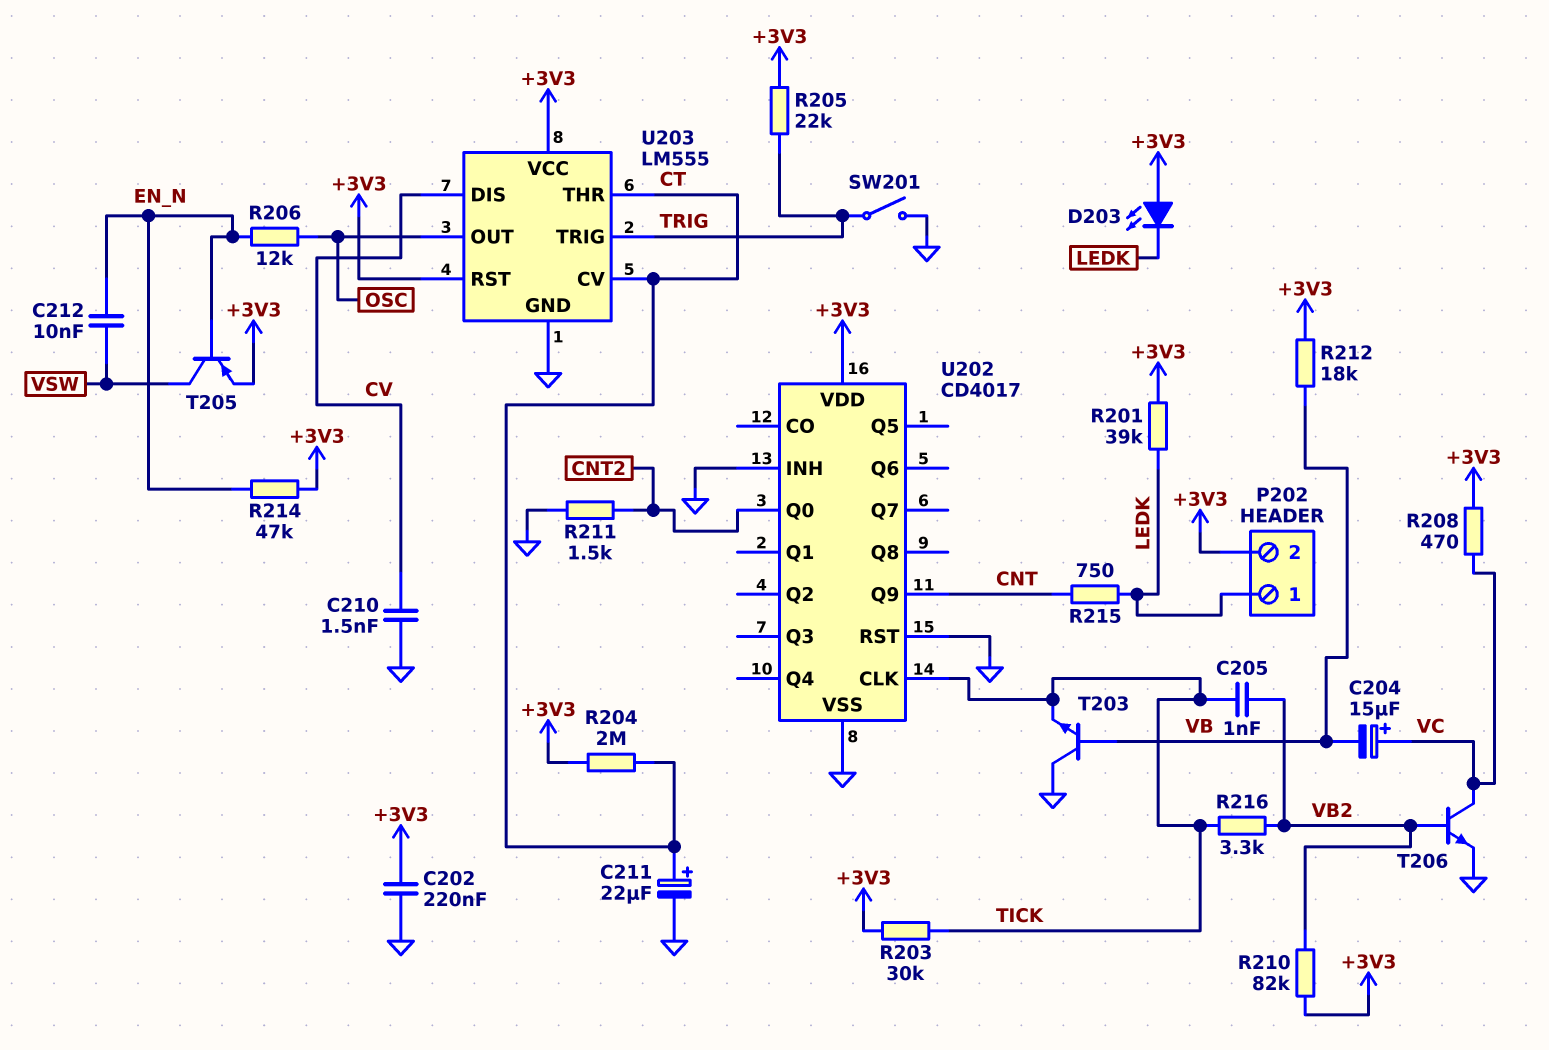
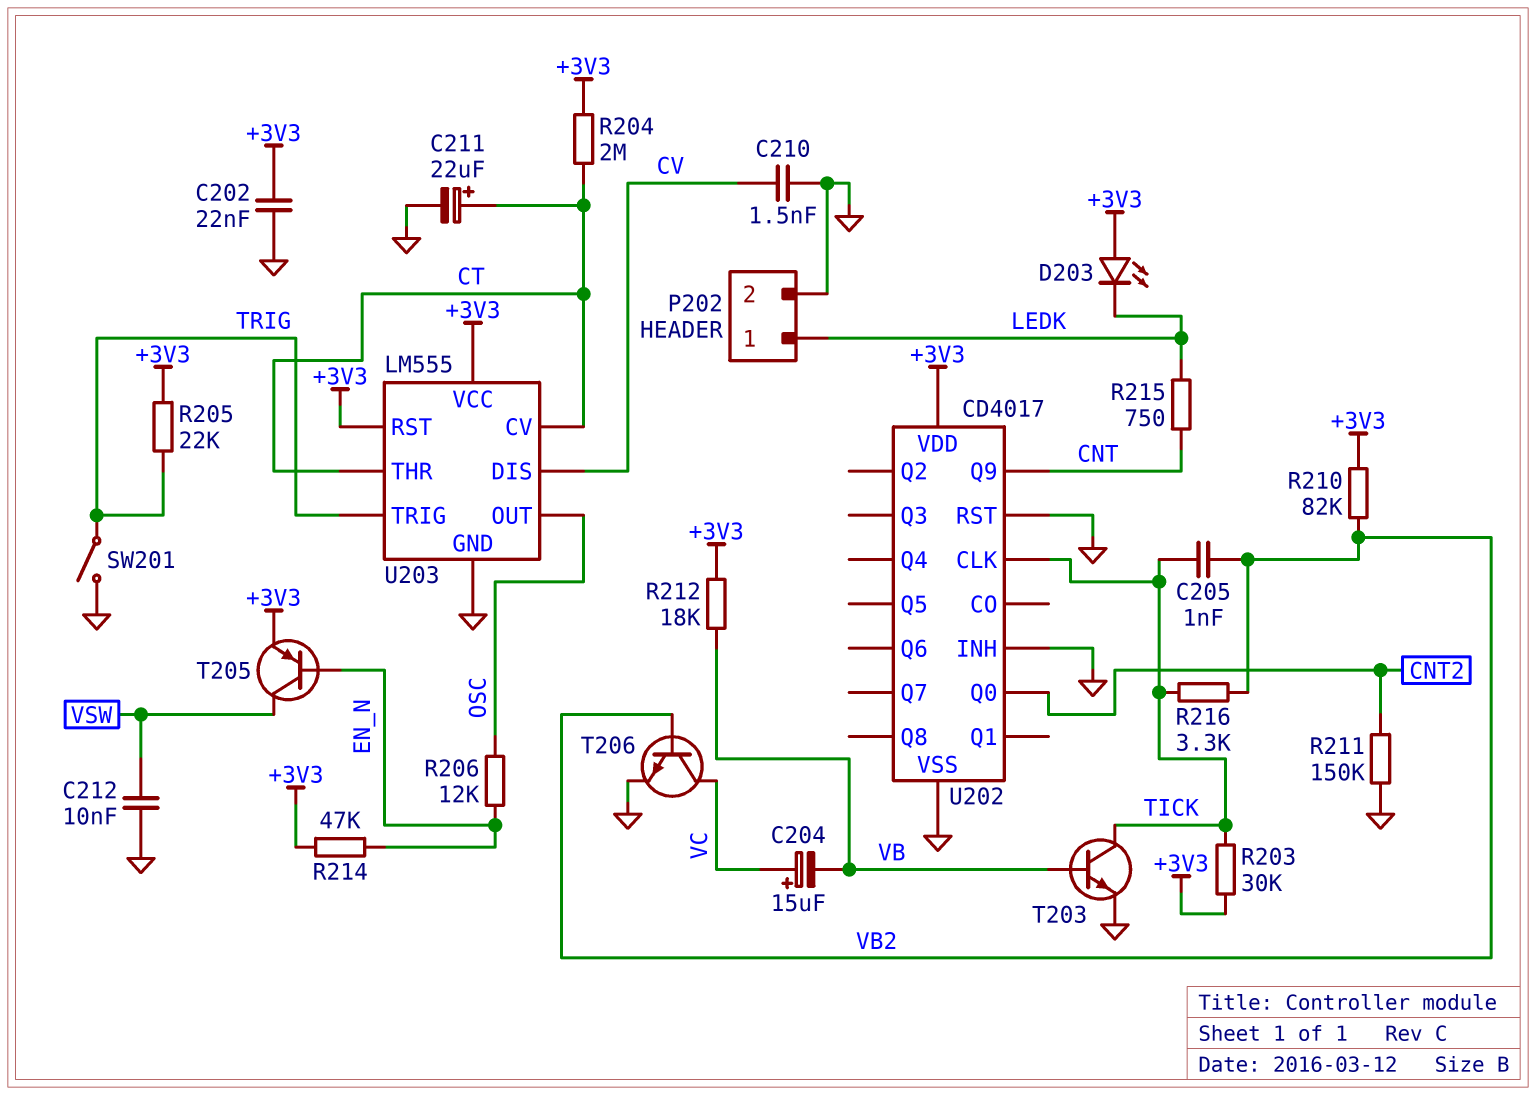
C202: 220nF (+3V3, GND) -> 22nF (+3V3, GND)
C212: 10nF (EN_N, VSW) -> 10nF (GND, VSW)
P202 pin 2: +3V3 -> GND
R201: 39k (+3V3, LEDK) -> none
R208: 470 (+3V3, VC) -> none
R211: 1.5k (CNT2, GND) -> 150k (CNT2, GND)
T203: NPN (B VB, C GND, E TICK) -> NPN (B VB, C TICK, E GND)

